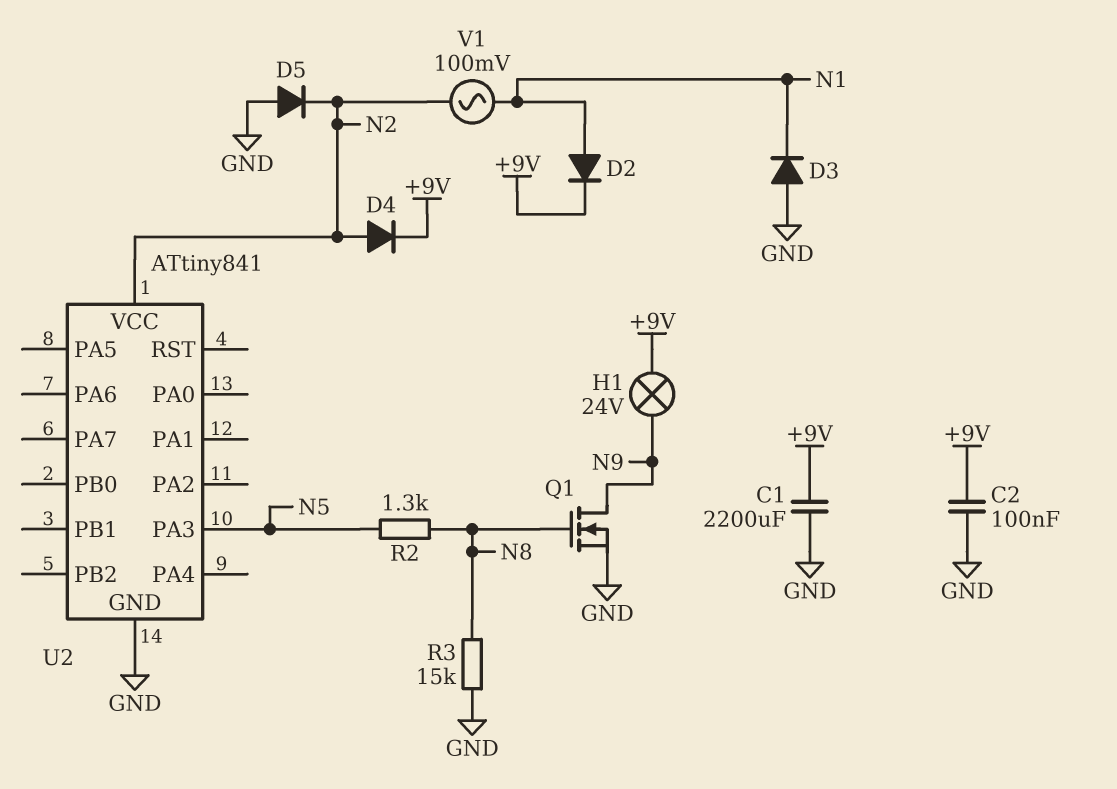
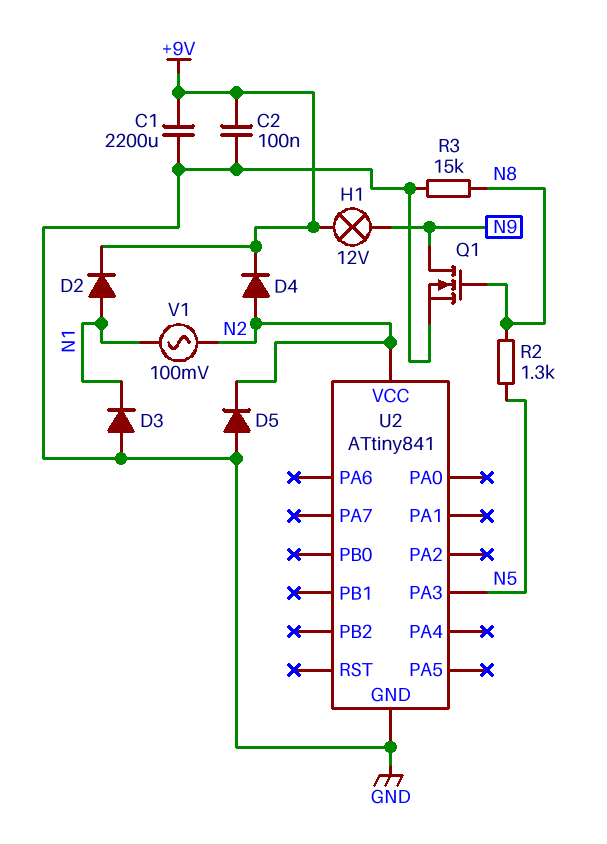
H1: lamp 24V (+9V, N9) -> lamp 12V (+9V, N9)

